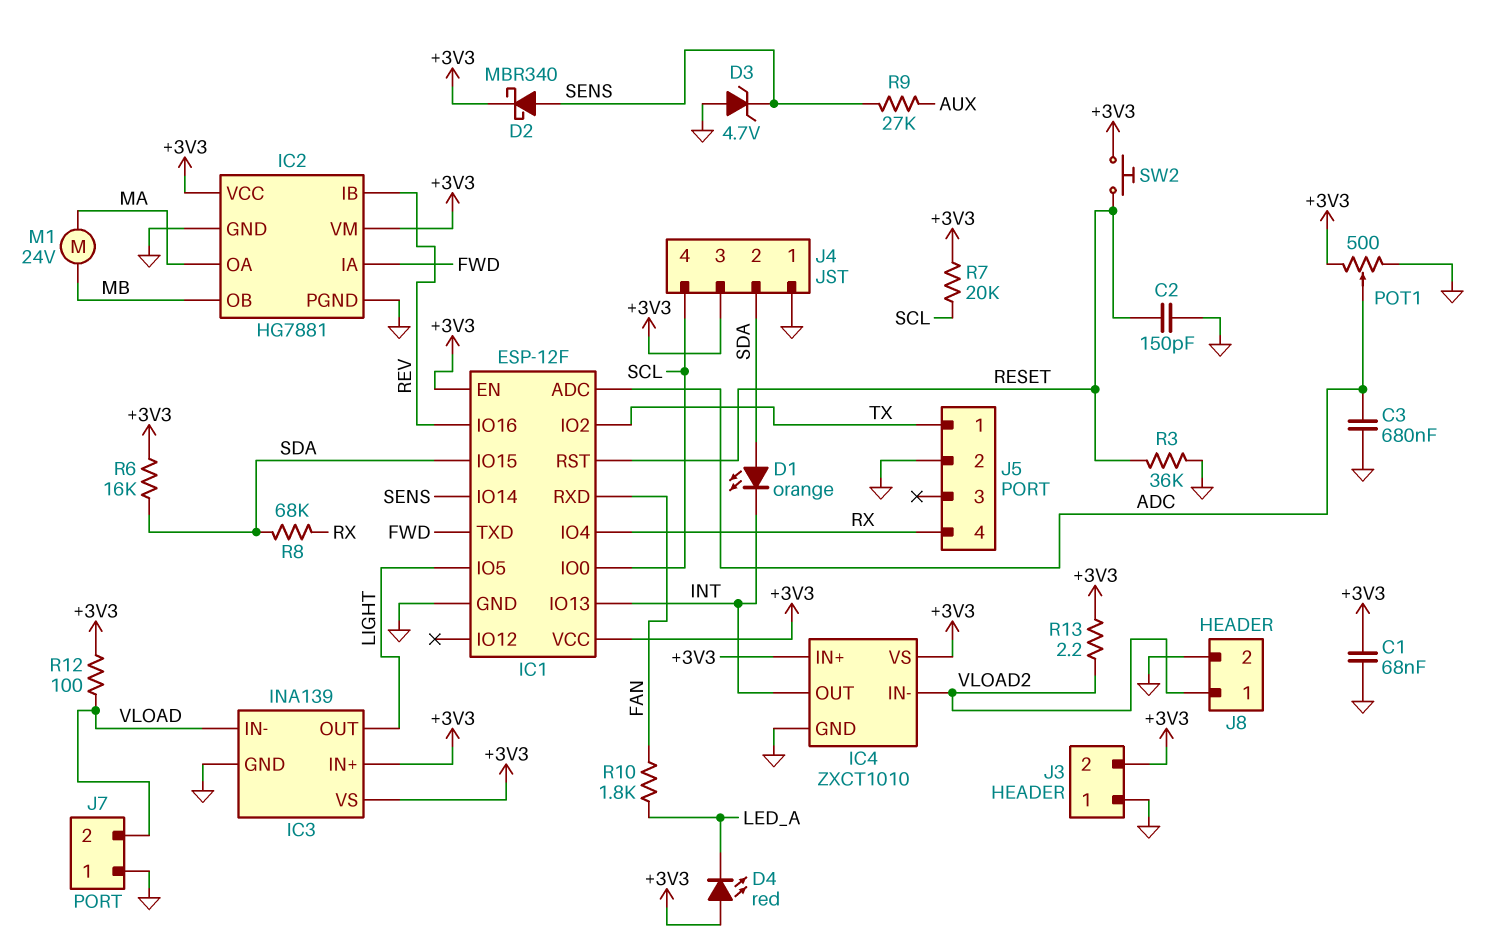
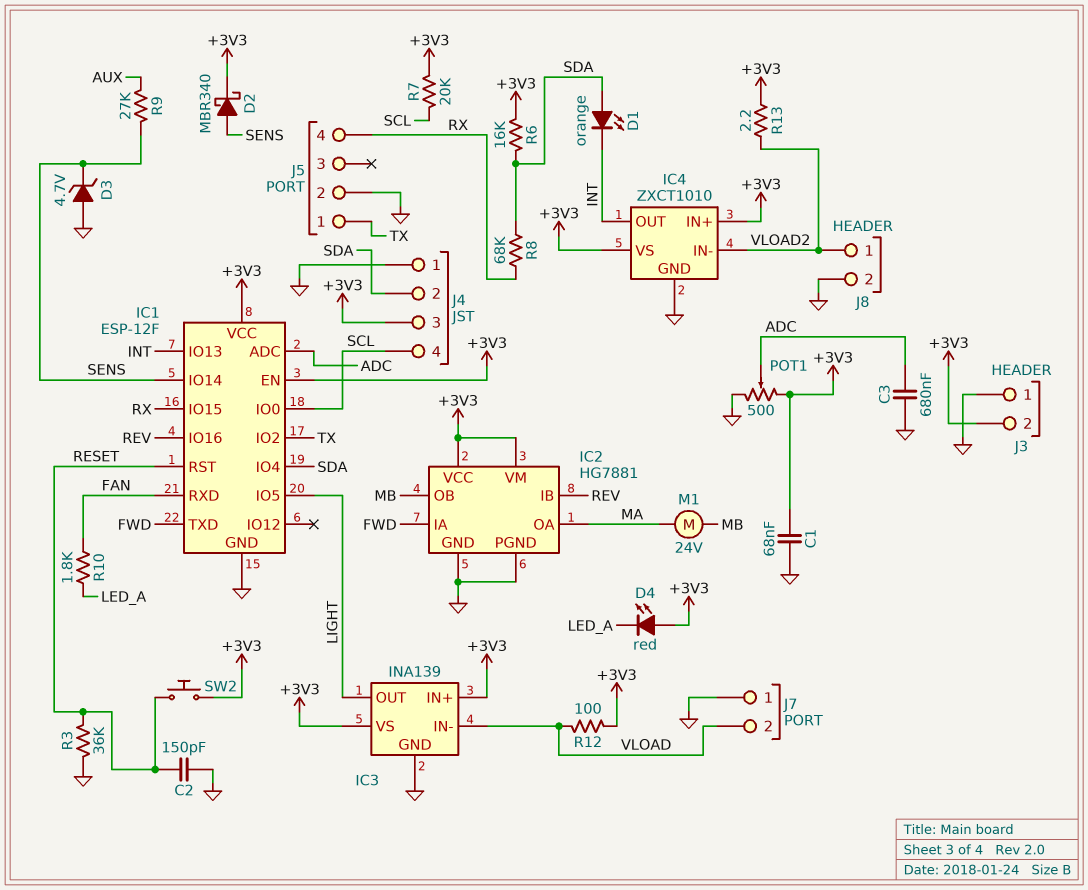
IC1 pin IO4: RX -> SDA
IC1 pin IO15: SDA -> RX

